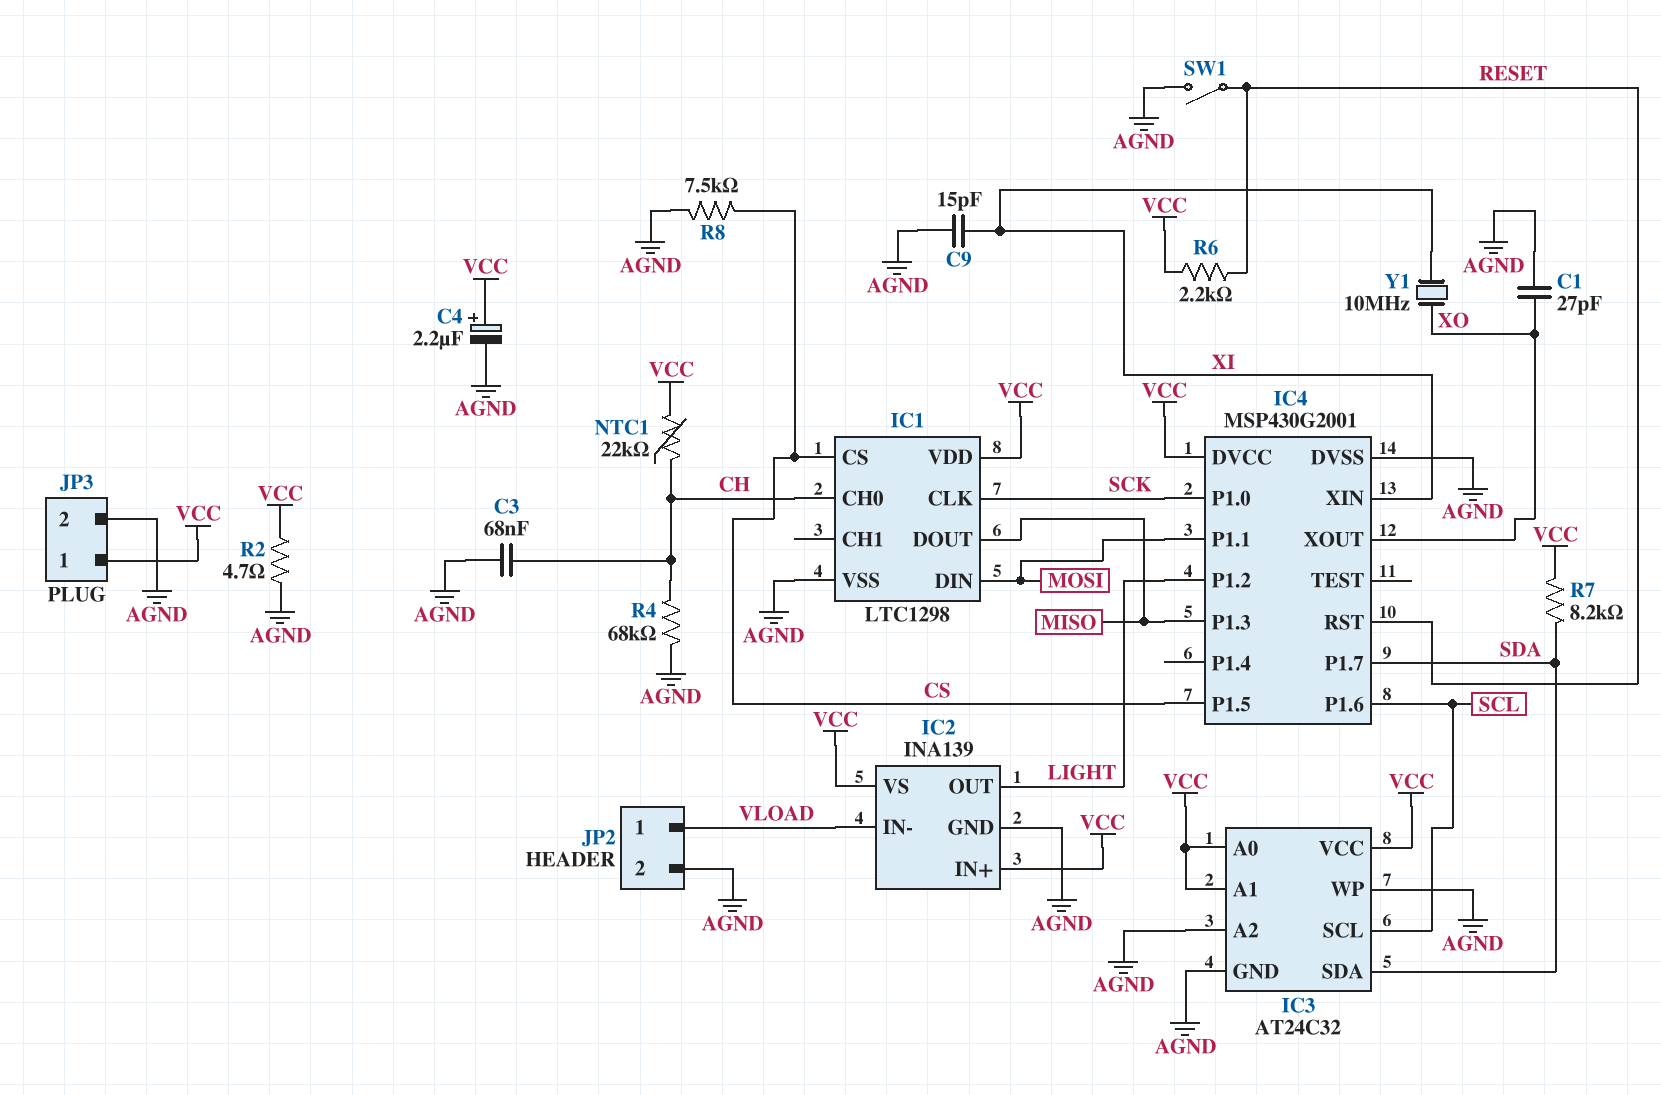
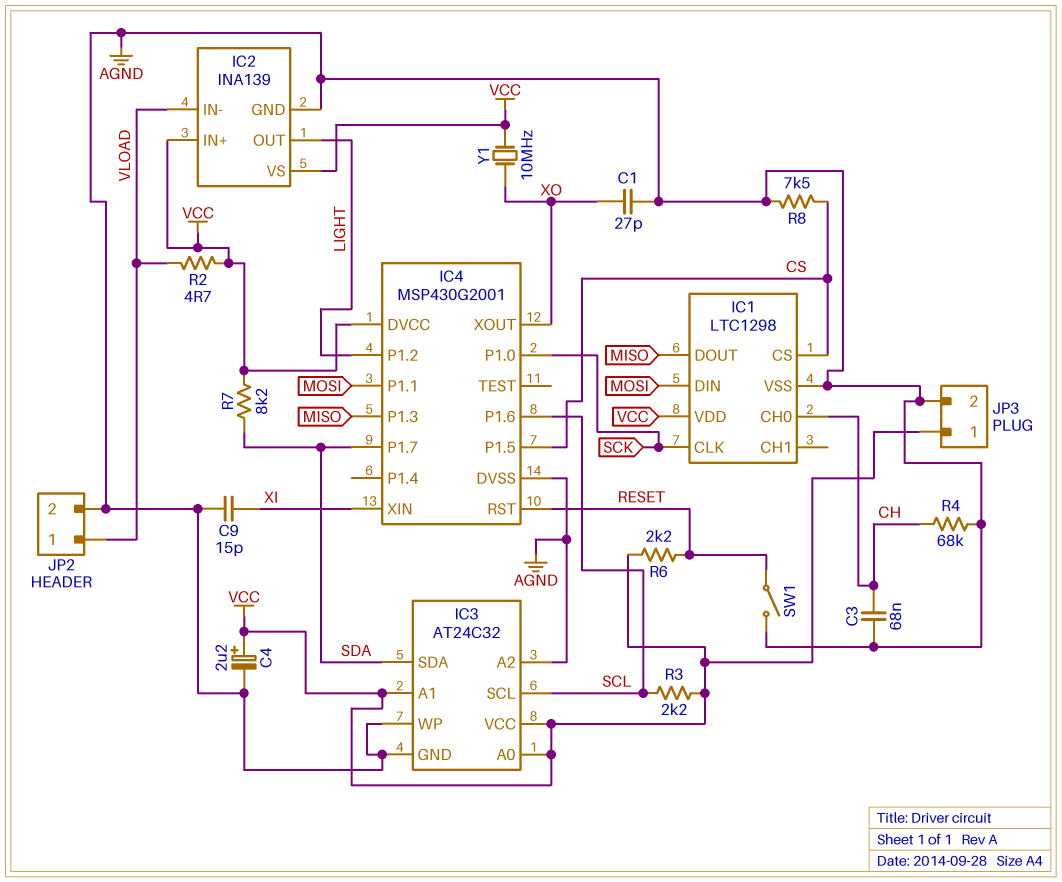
NTC1: 22k (CH, VCC) -> none
R2: 4.7 (AGND, VCC) -> 4.7 (VCC, VLOAD)
R3: none -> 2.2k (SCL, VCC)
Y1: 10MHz (XI, XO) -> 10MHz (VCC, XO)

